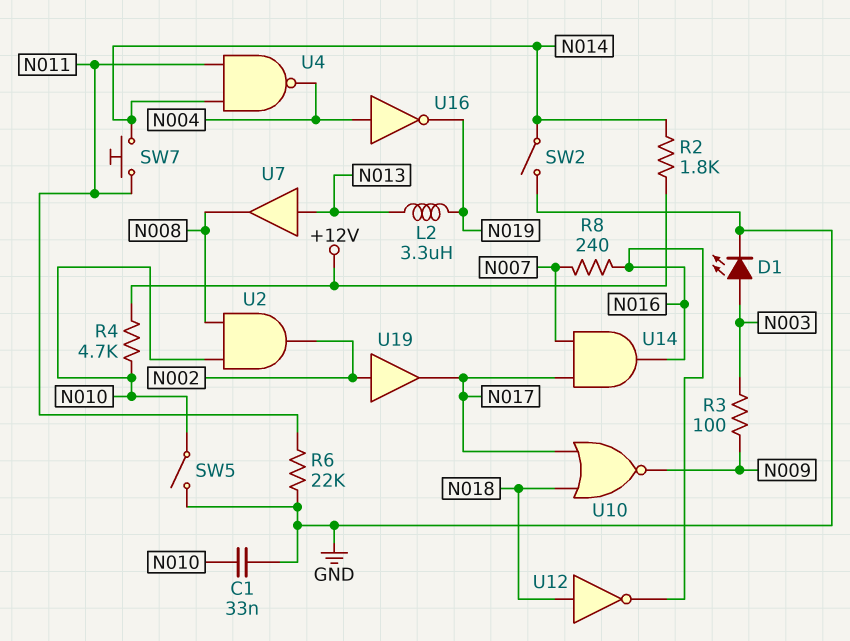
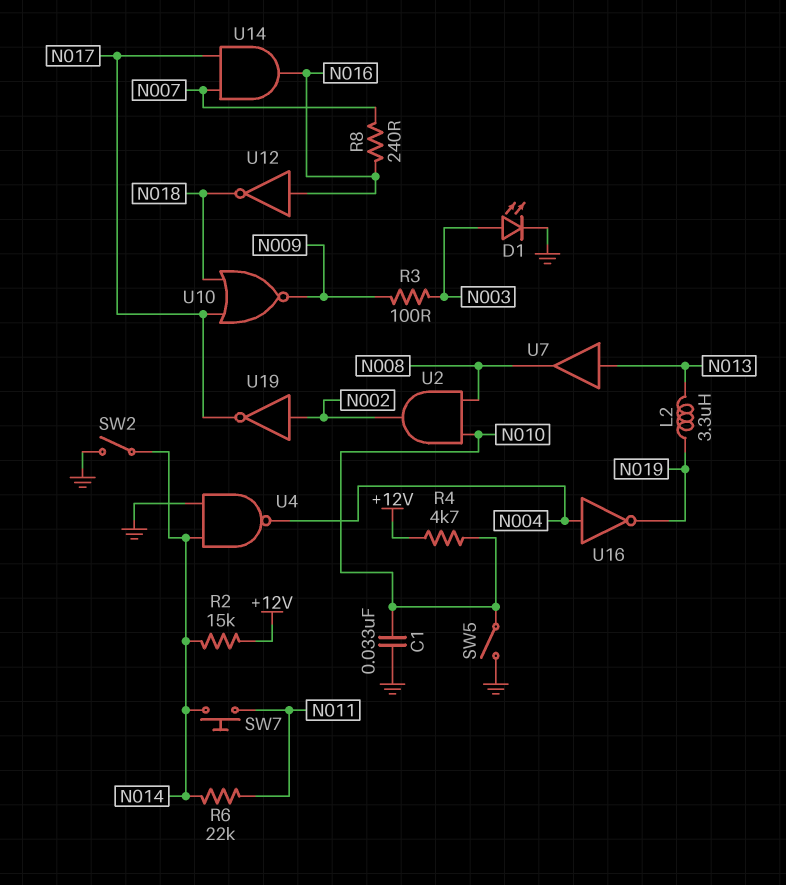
R2: 1.8k (+12V, N014) -> 15k (+12V, N014)
R6: 22k (GND, N011) -> 22k (N011, N014)
U4: NAND (in N011, in N014, out N004) -> NAND (in GND, in N014, out N004)
U12: NOT (in N018, out N016) -> NOT (in N016, out N018)
U19: buffer (in N002, out N017) -> NOT (in N002, out N017)

